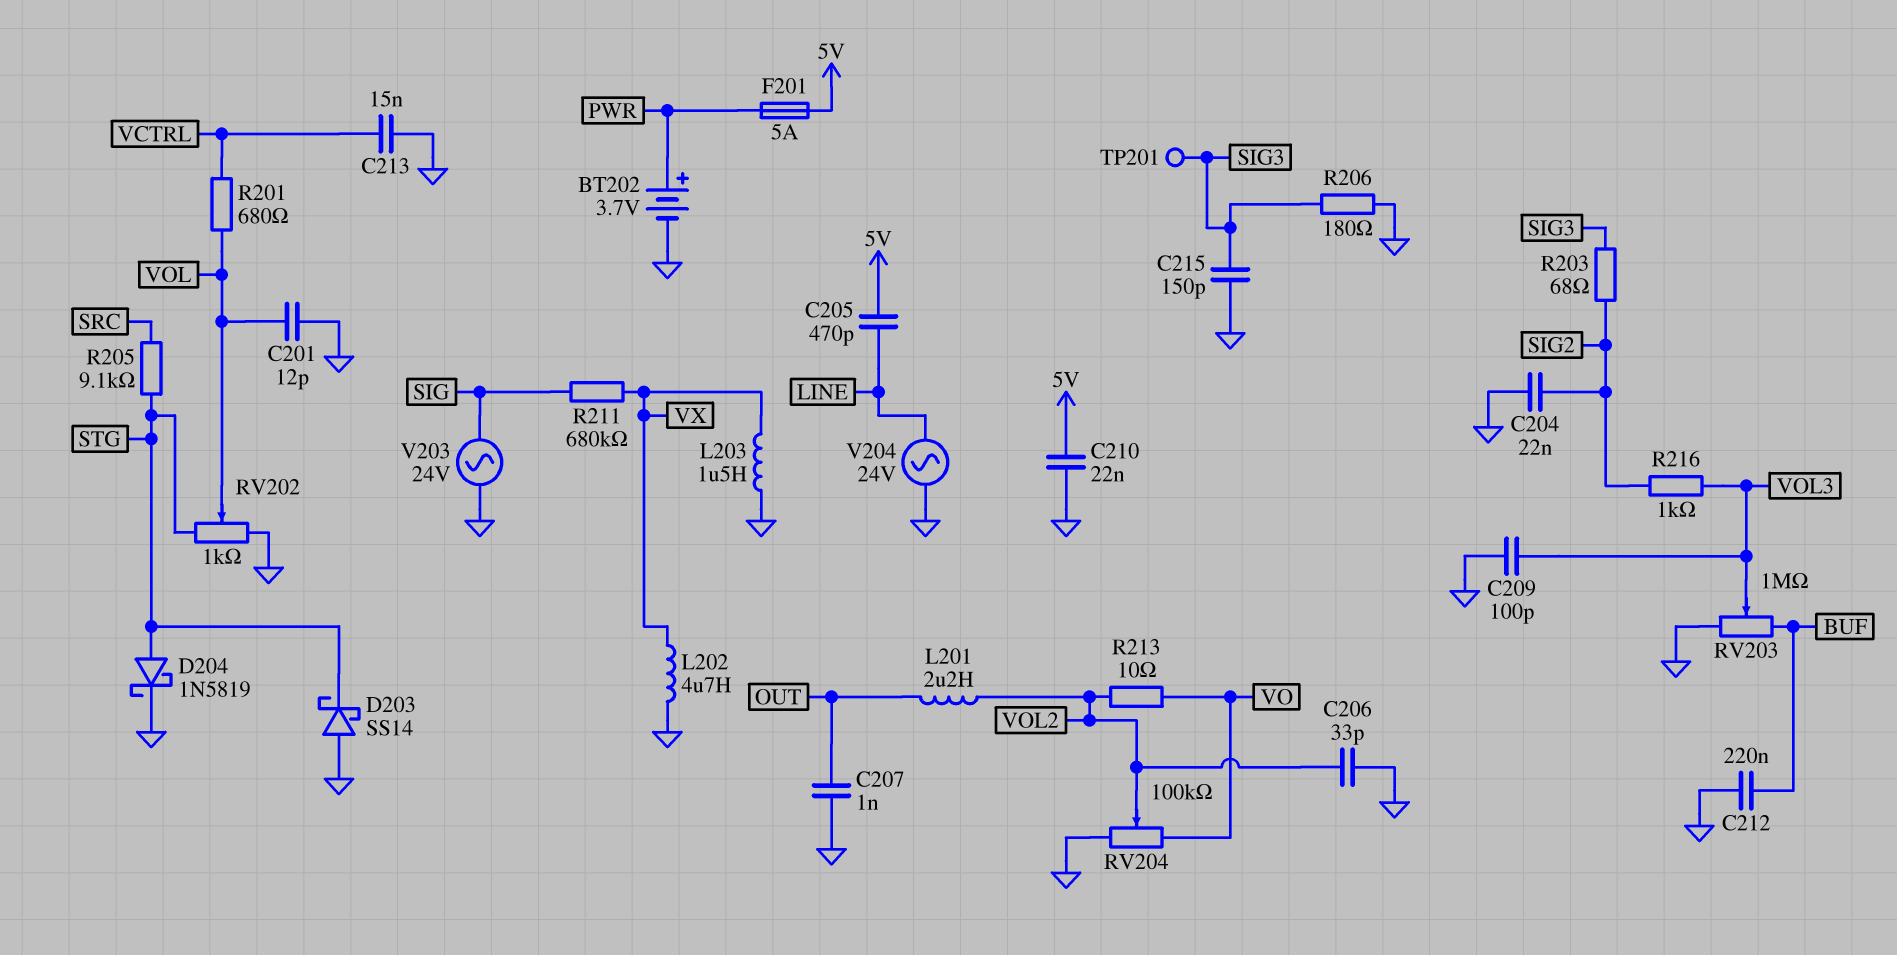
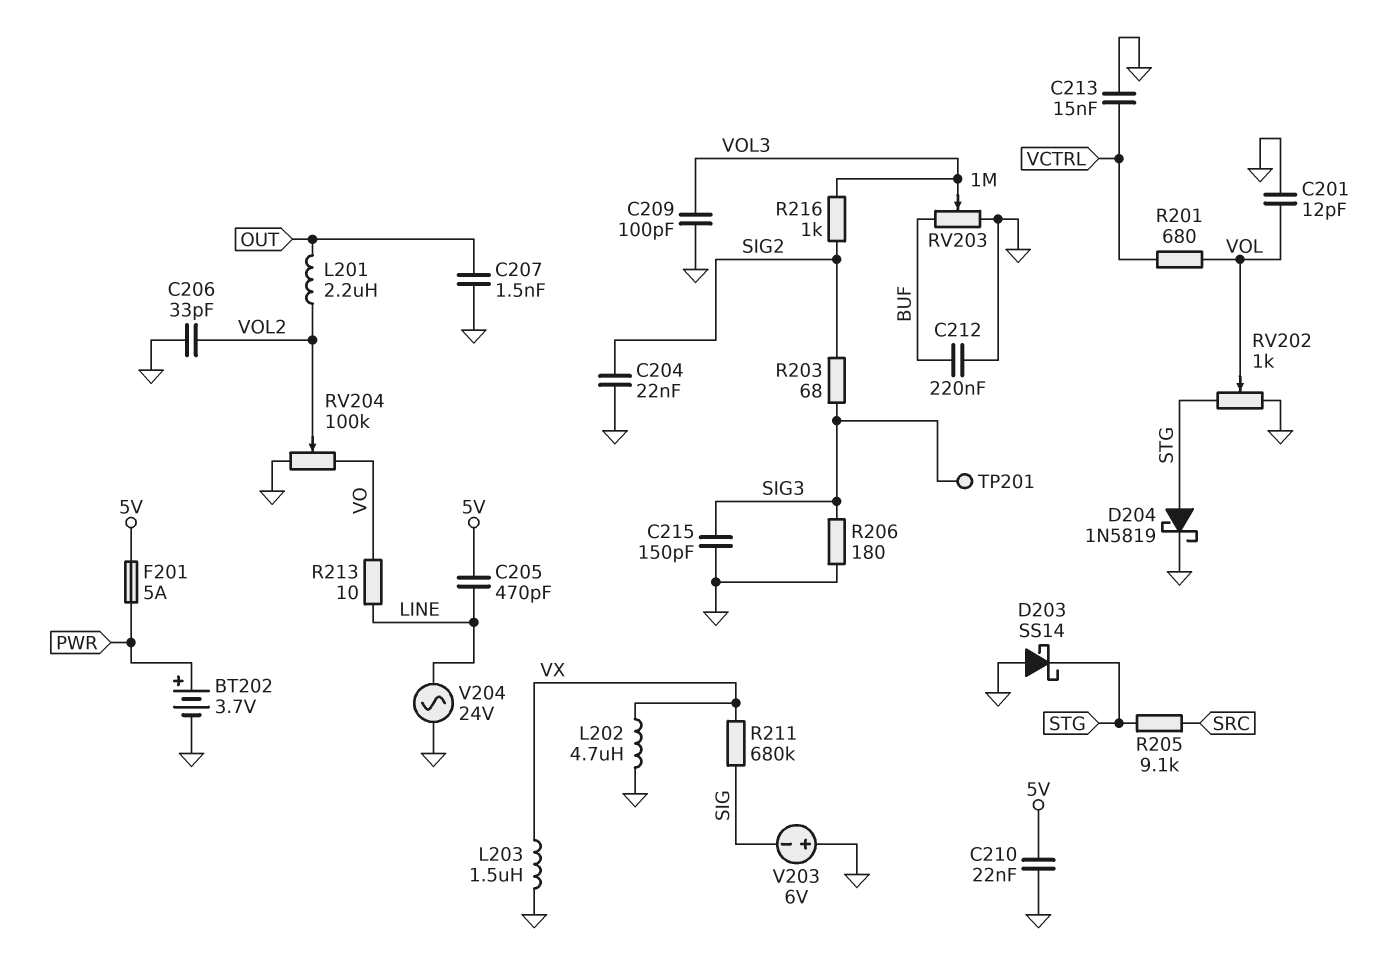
C207: 1nF (GND, OUT) -> 1.5nF (GND, OUT)
R213: 10 (VO, VOL2) -> 10 (LINE, VO)
V203: AC 24V (GND, SIG) -> 6V (plus GND, minus SIG)

